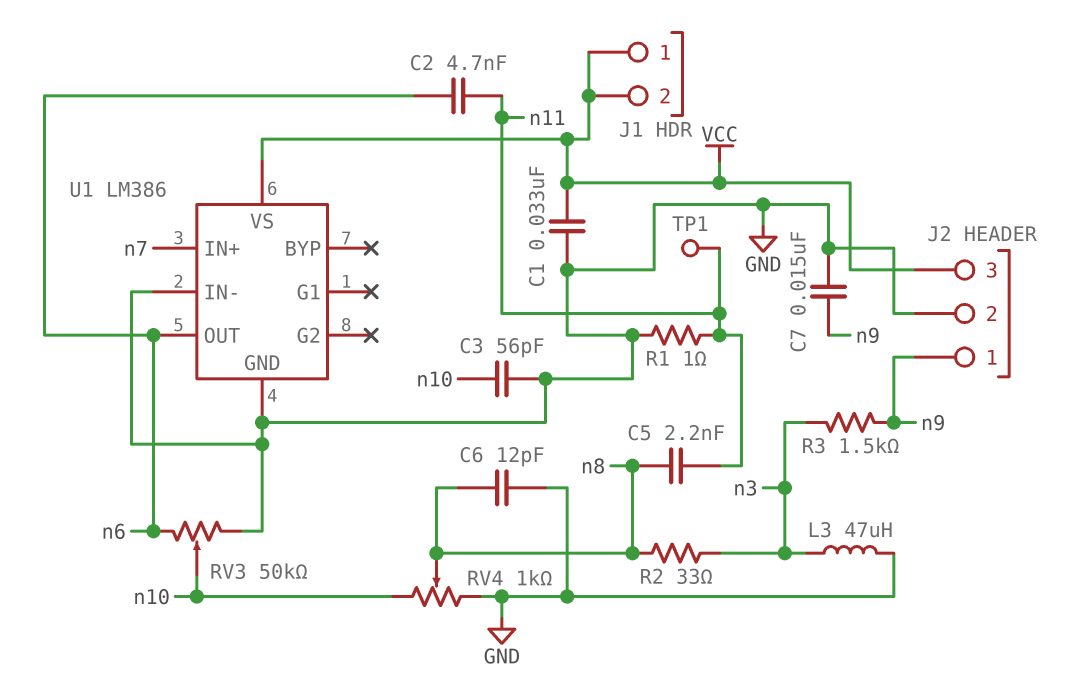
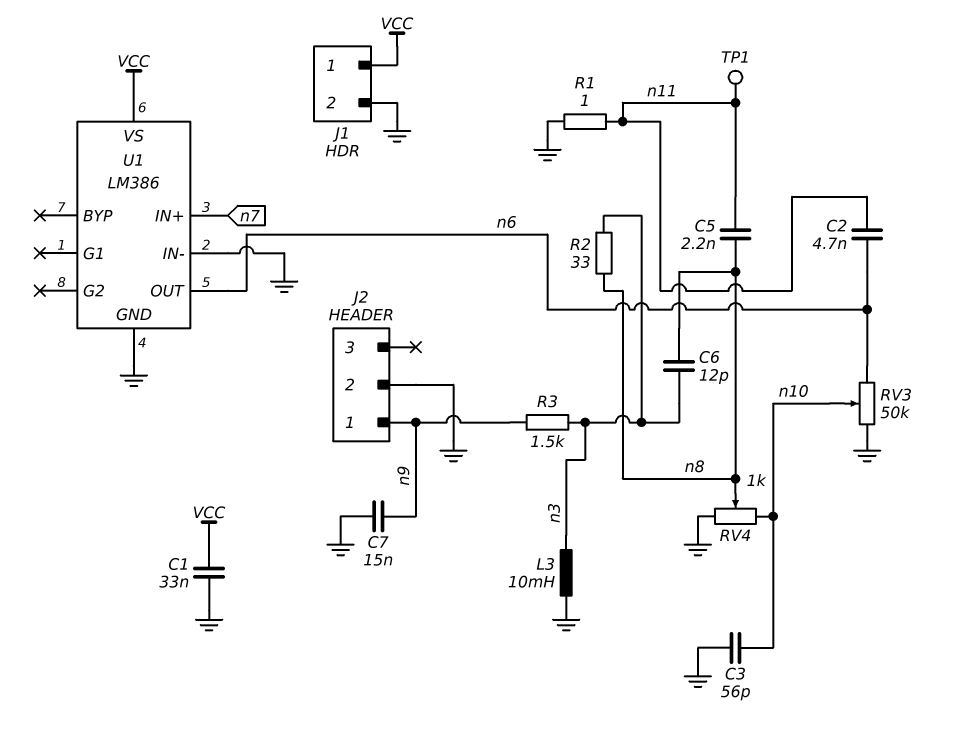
C6: 12pF (GND, n8) -> 12pF (n3, n8)
J1 pin 2: VCC -> GND
J2 pin 3: VCC -> none
L3: 47uH (GND, n3) -> 10mH (GND, n3)

